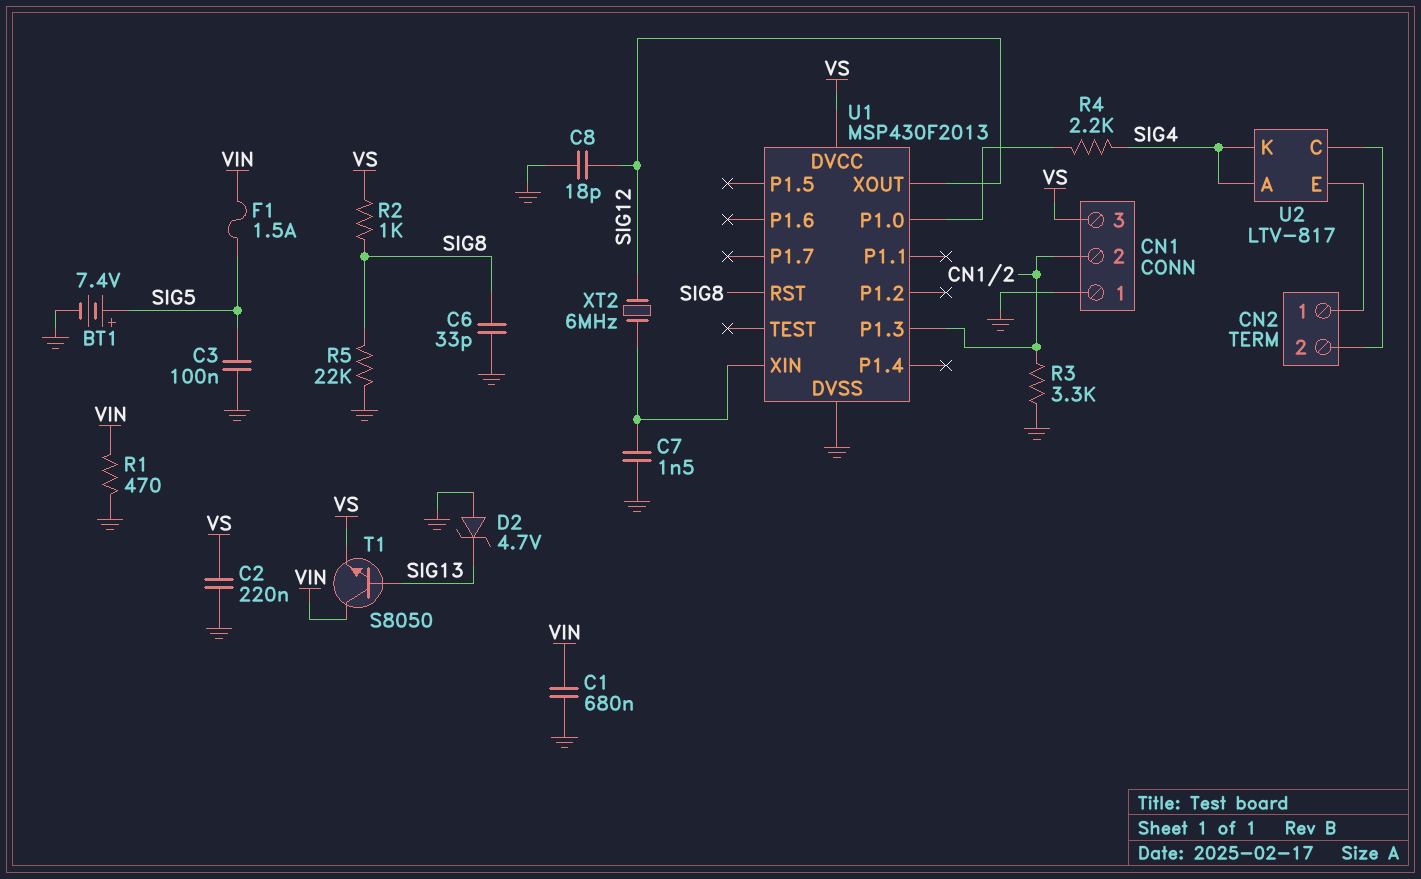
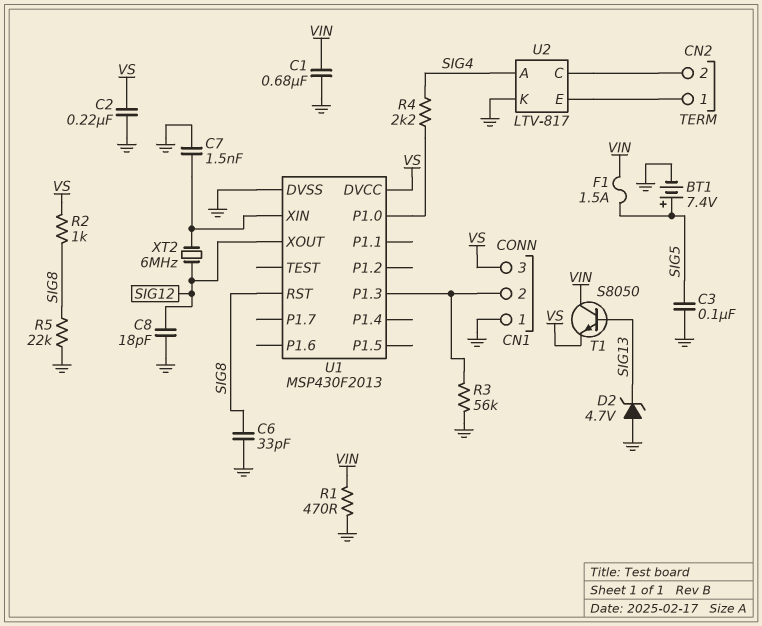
R3: 3.3k (CN1/2, GND) -> 56k (CN1/2, GND)
U2 pin K: SIG4 -> GND

